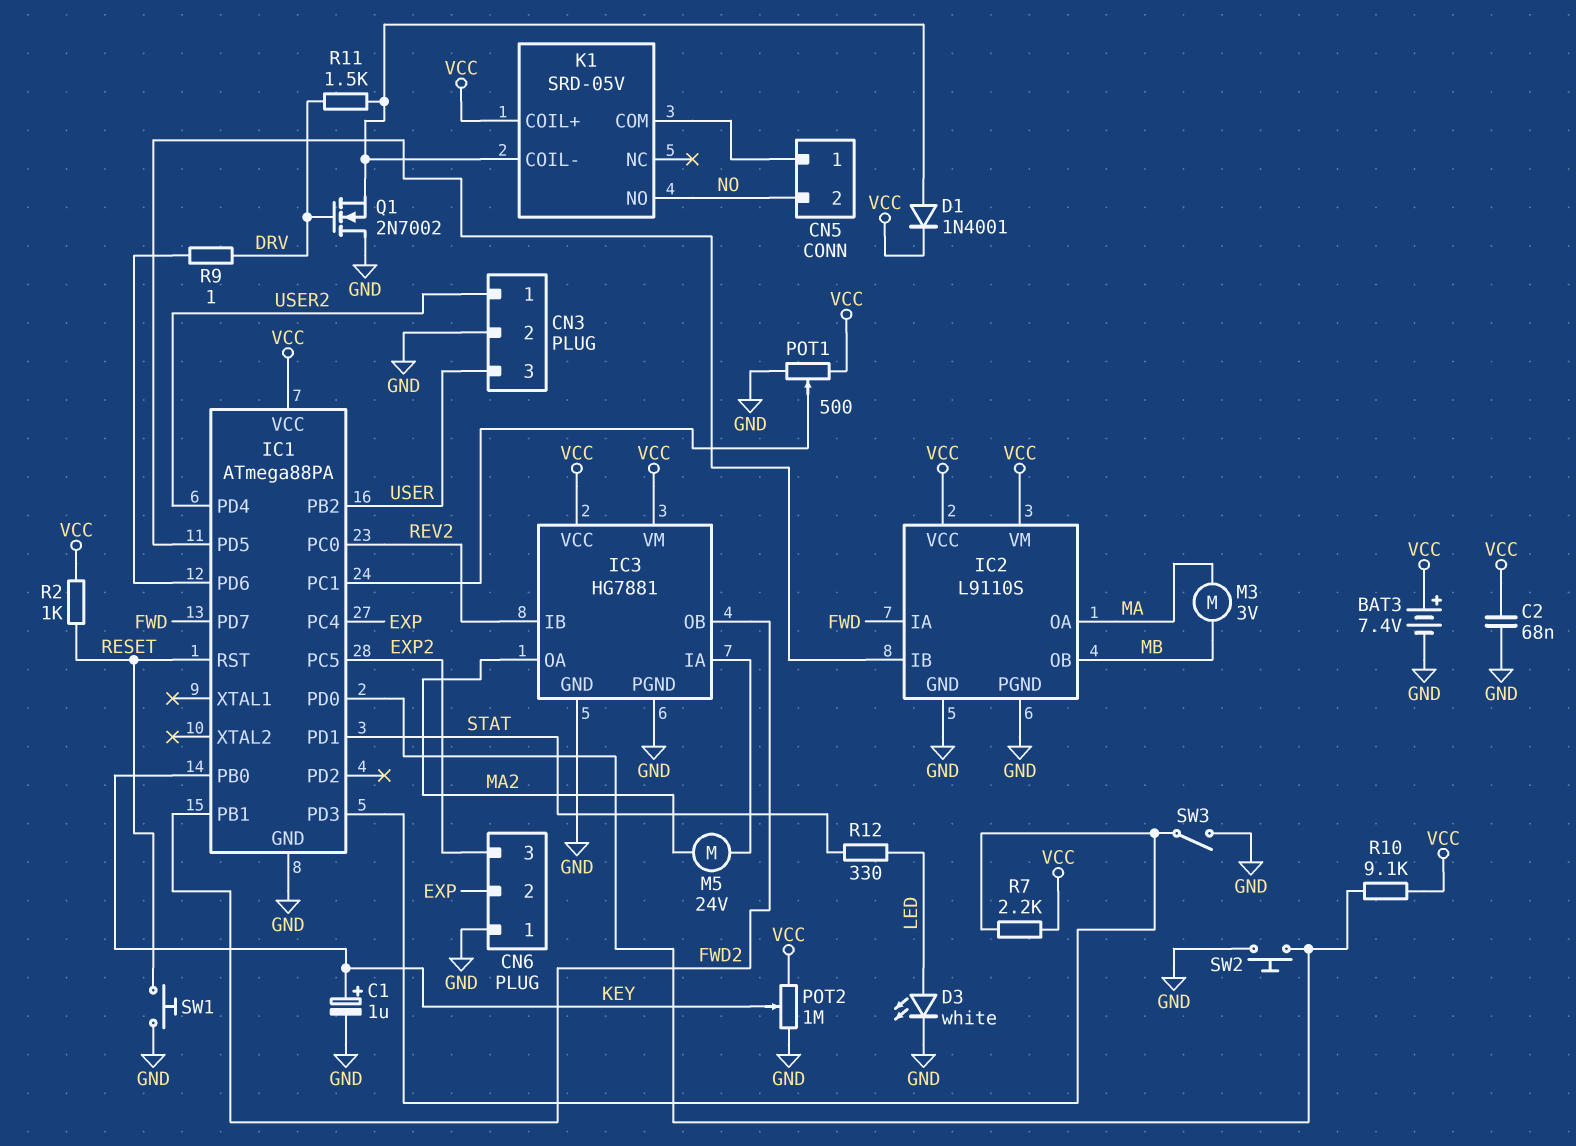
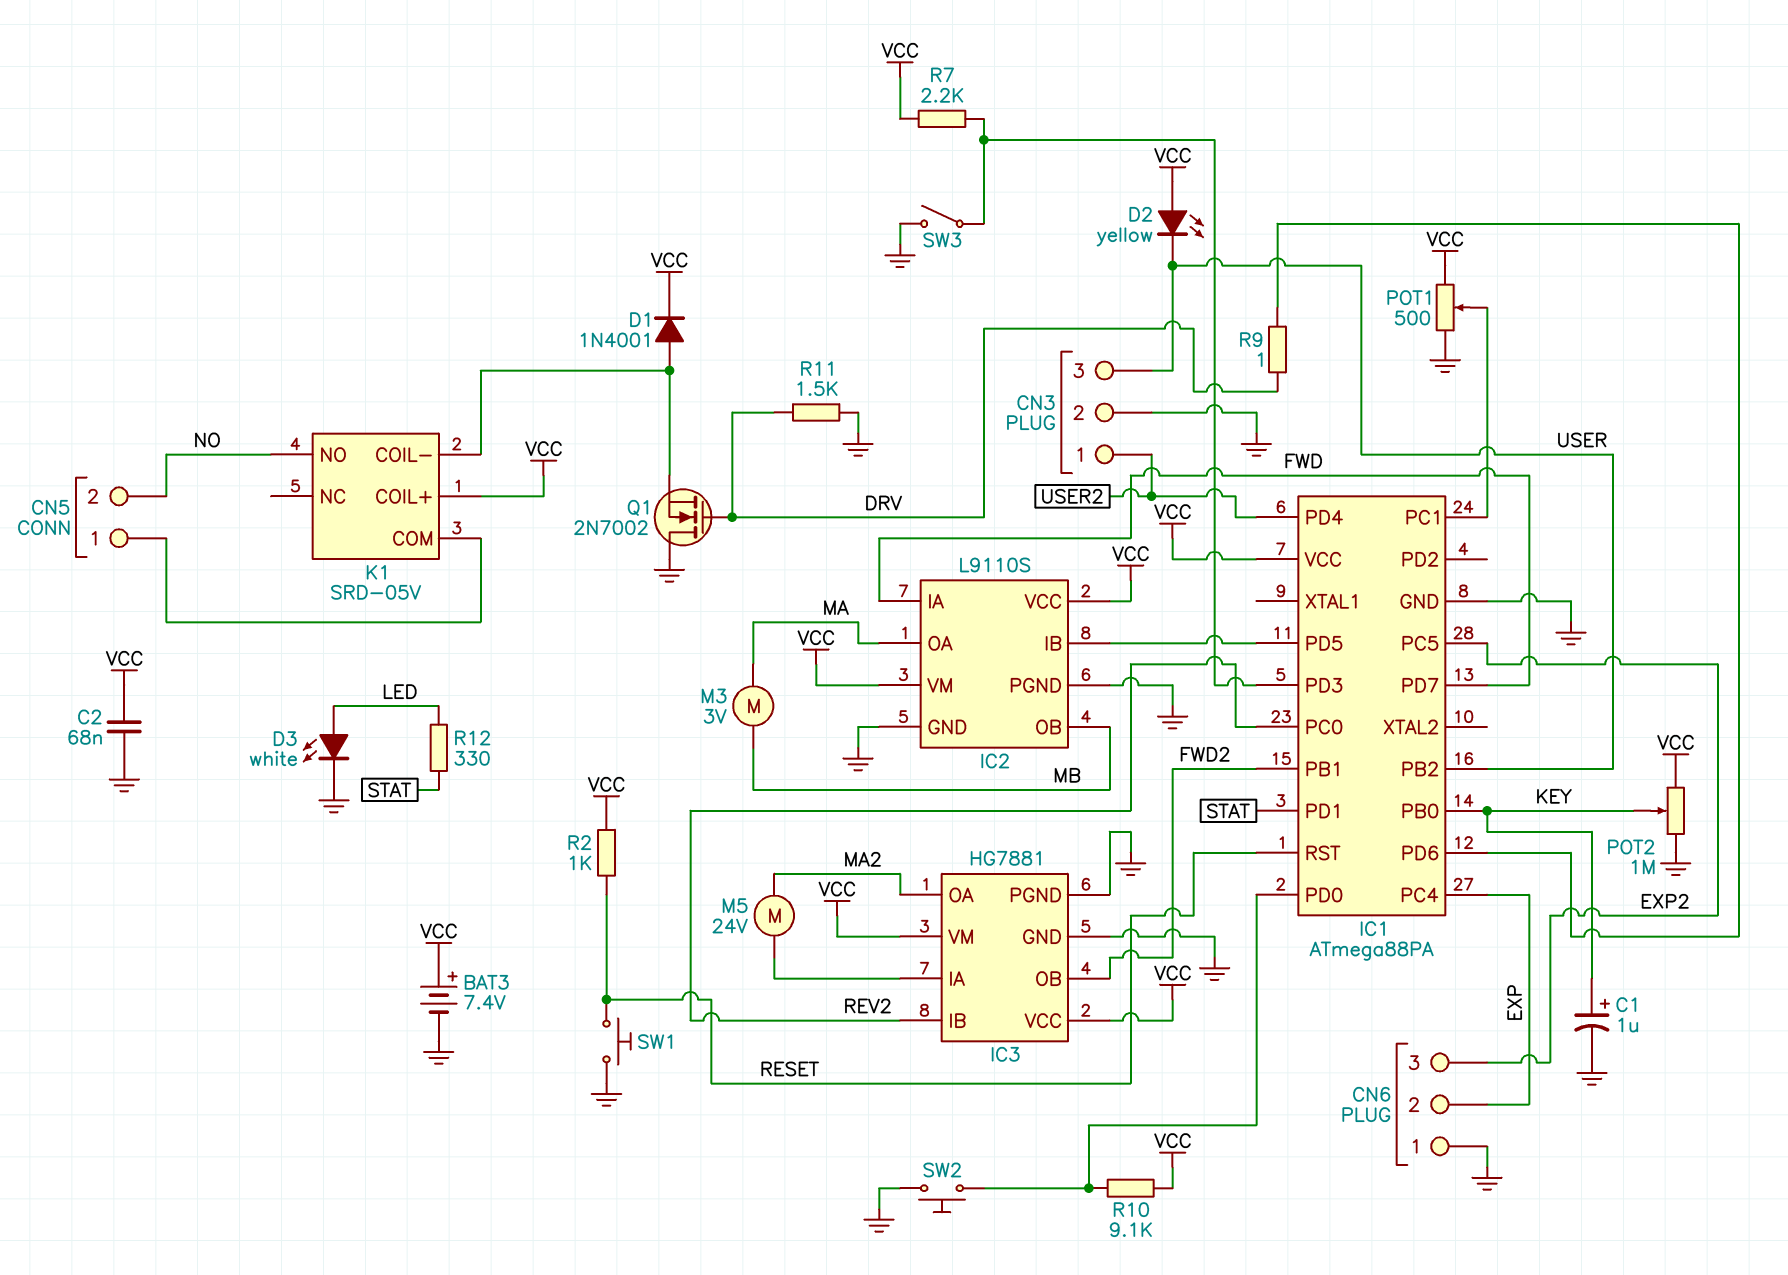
D2: none -> LED yellow (A VCC, K USER)
R11: 1.5k (DRV, K1/COIL-) -> 1.5k (DRV, GND)

